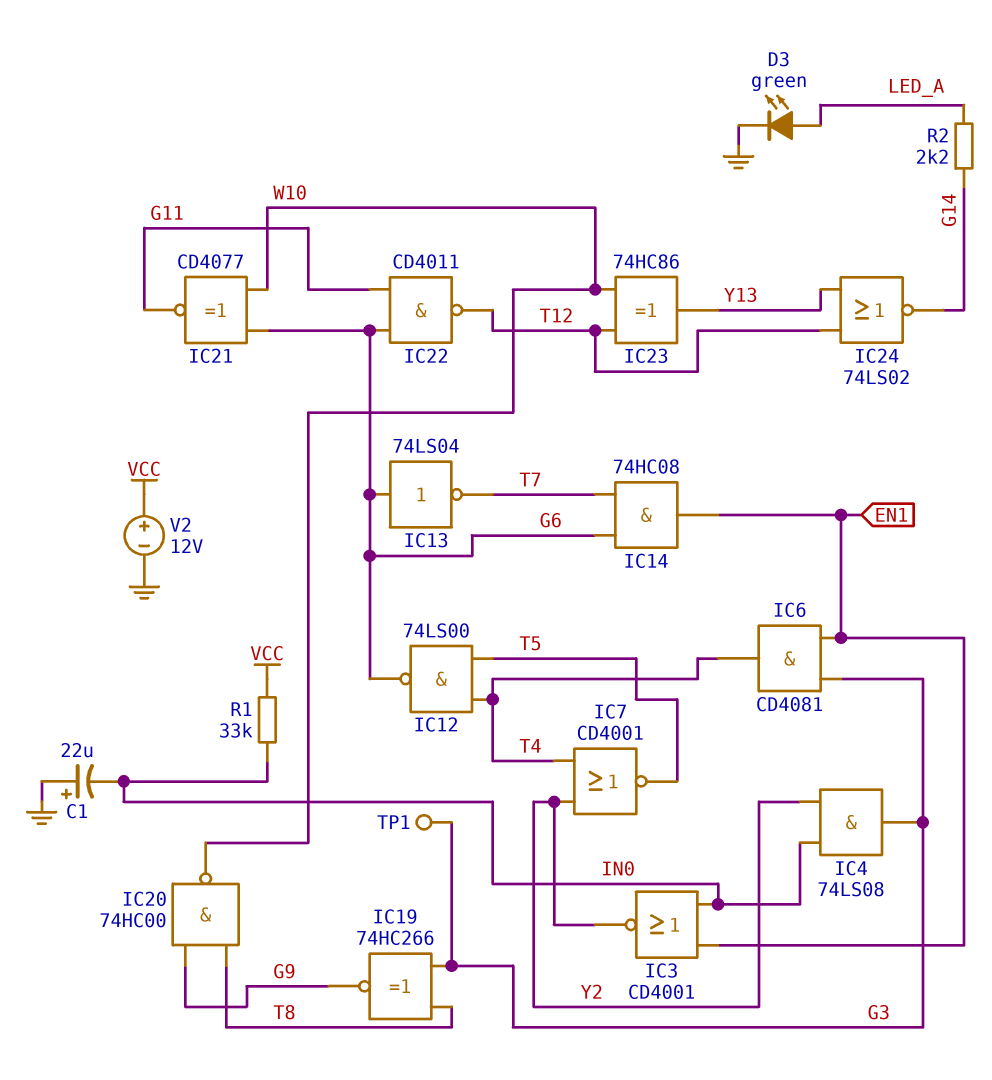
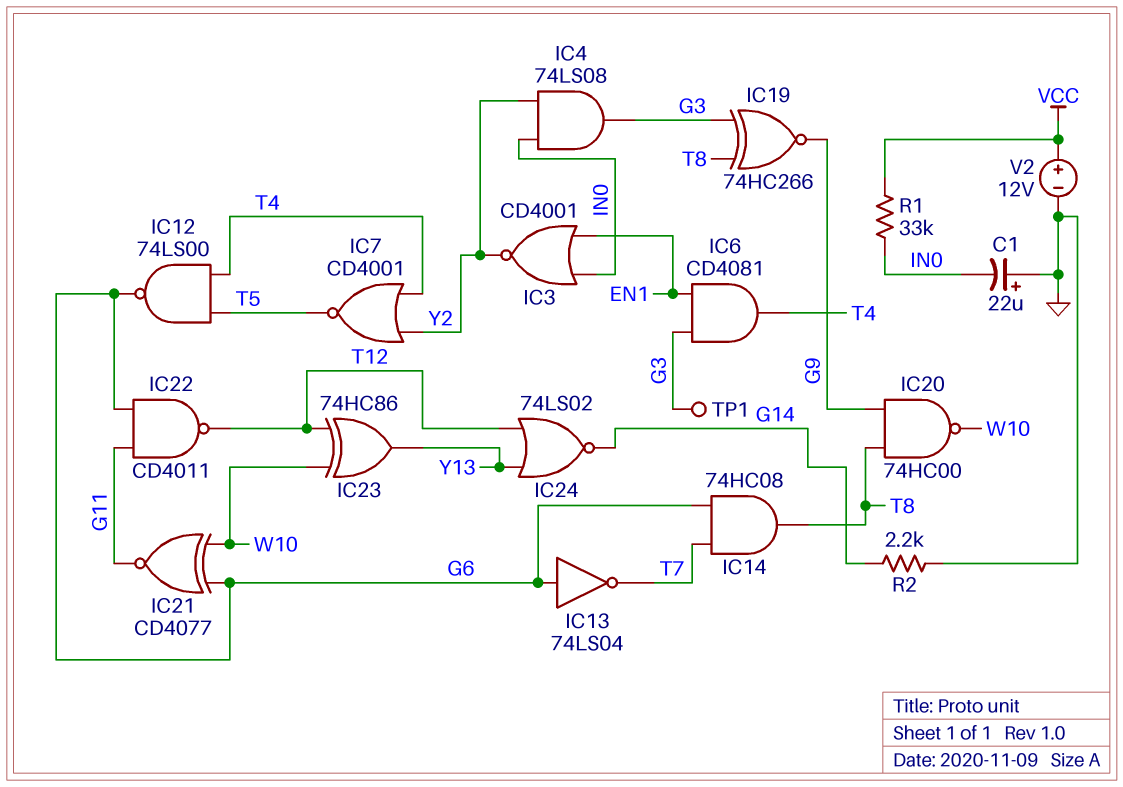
D3: LED green (A LED_A, K GND) -> none
IC14: AND 74HC08 (in G6, in T7, out EN1) -> AND 74HC08 (in G6, in T7, out T8)
R2: 2.2k (G14, LED_A) -> 2.2k (G14, GND)

